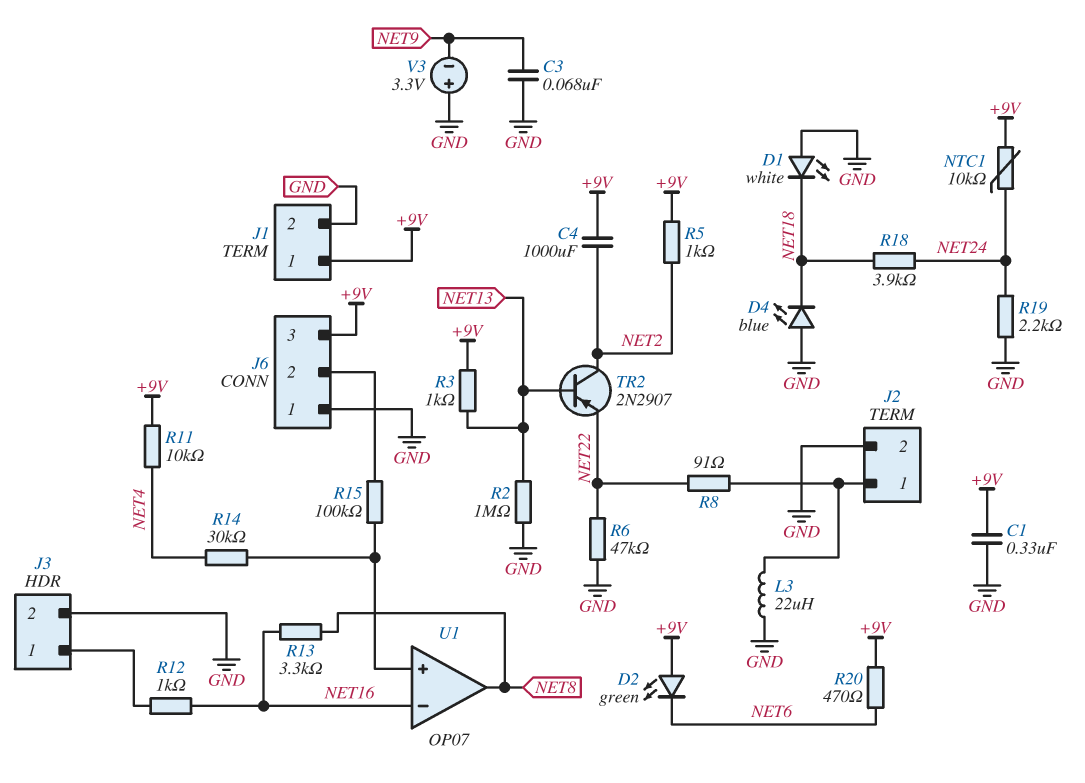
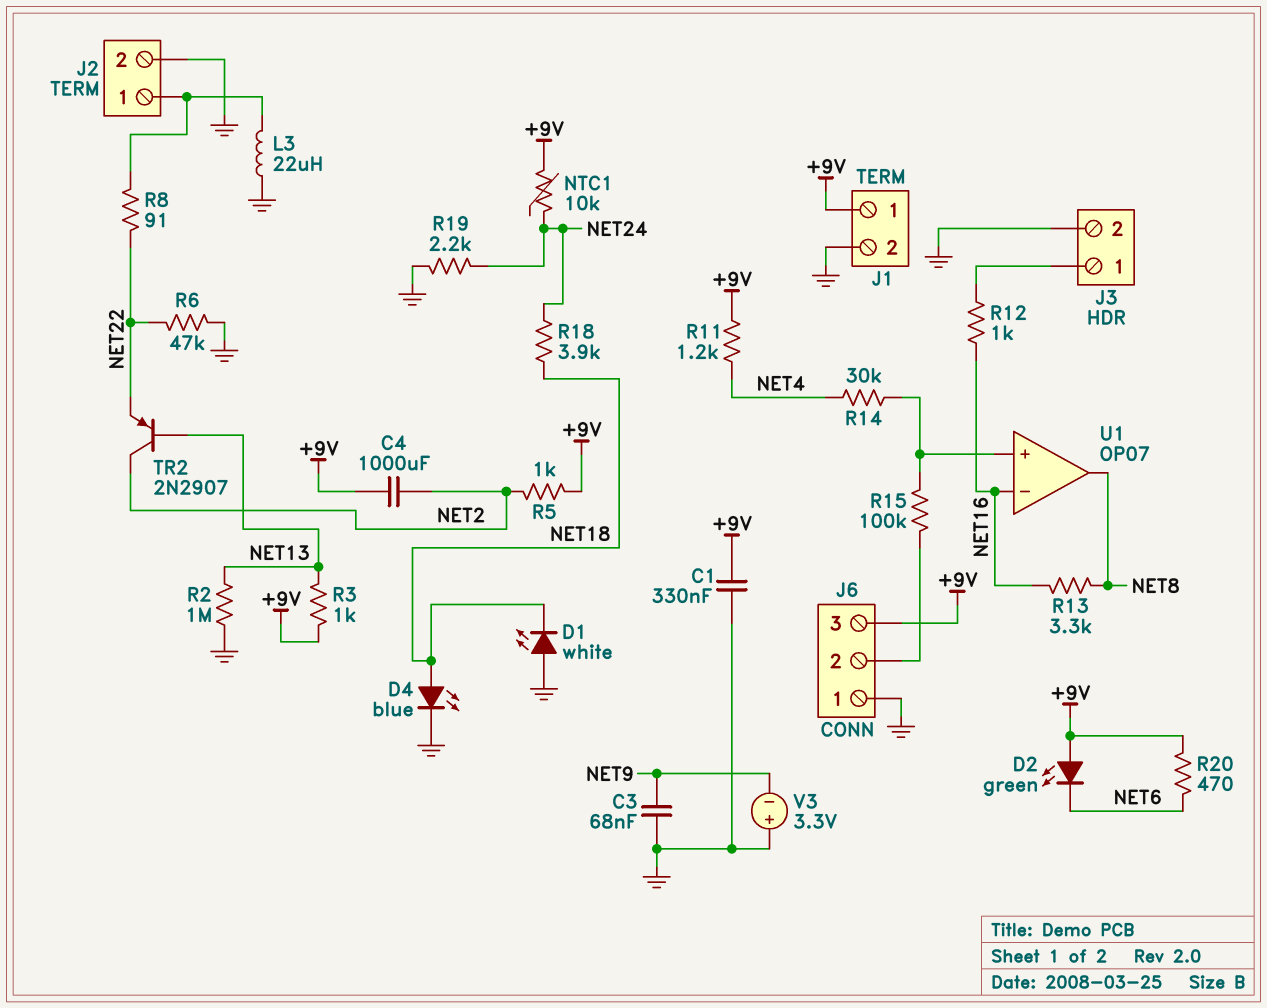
D4: LED blue (A GND, K NET18) -> LED blue (A NET18, K GND)
R11: 10k (+9V, NET4) -> 1.2k (+9V, NET4)

